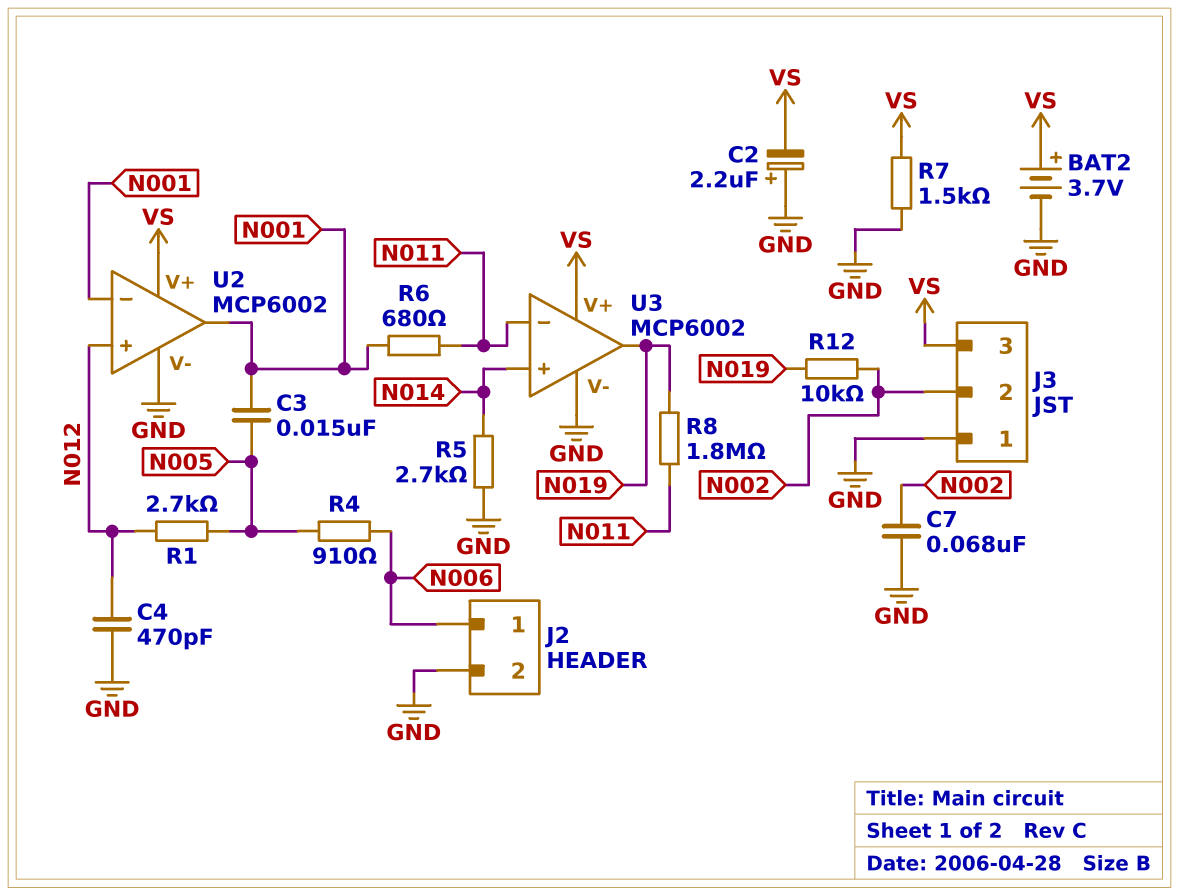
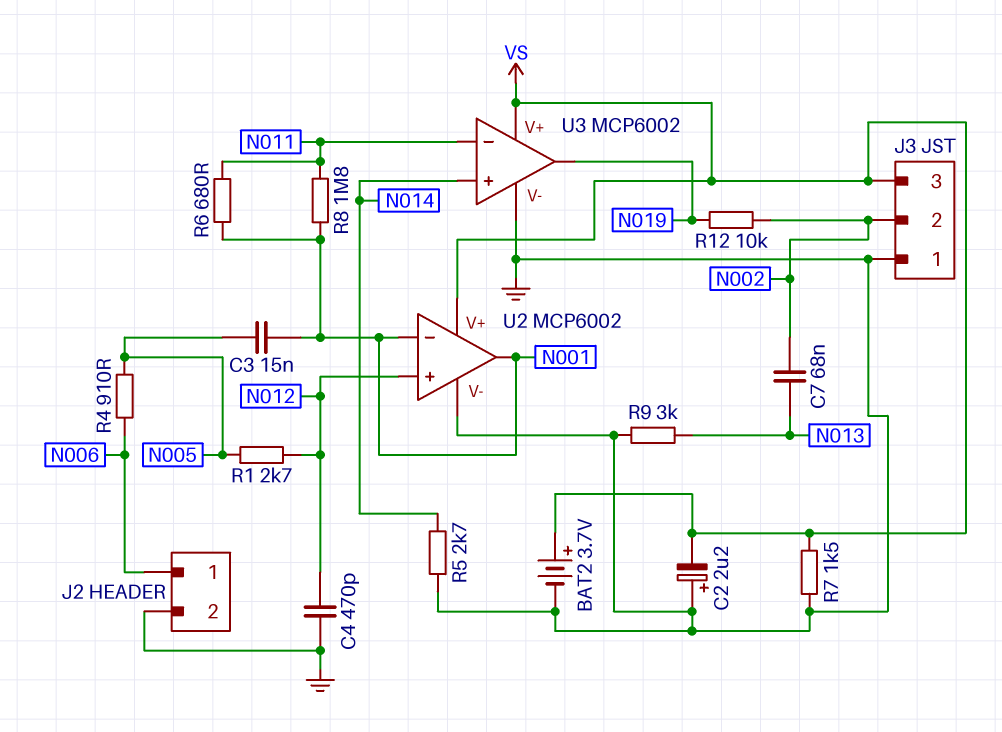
C7: 68nF (GND, N002) -> 68nF (N002, N013)
R8: 1.8M (N011, N019) -> 1.8M (N001, N011)
R9: none -> 3k (GND, N013)

